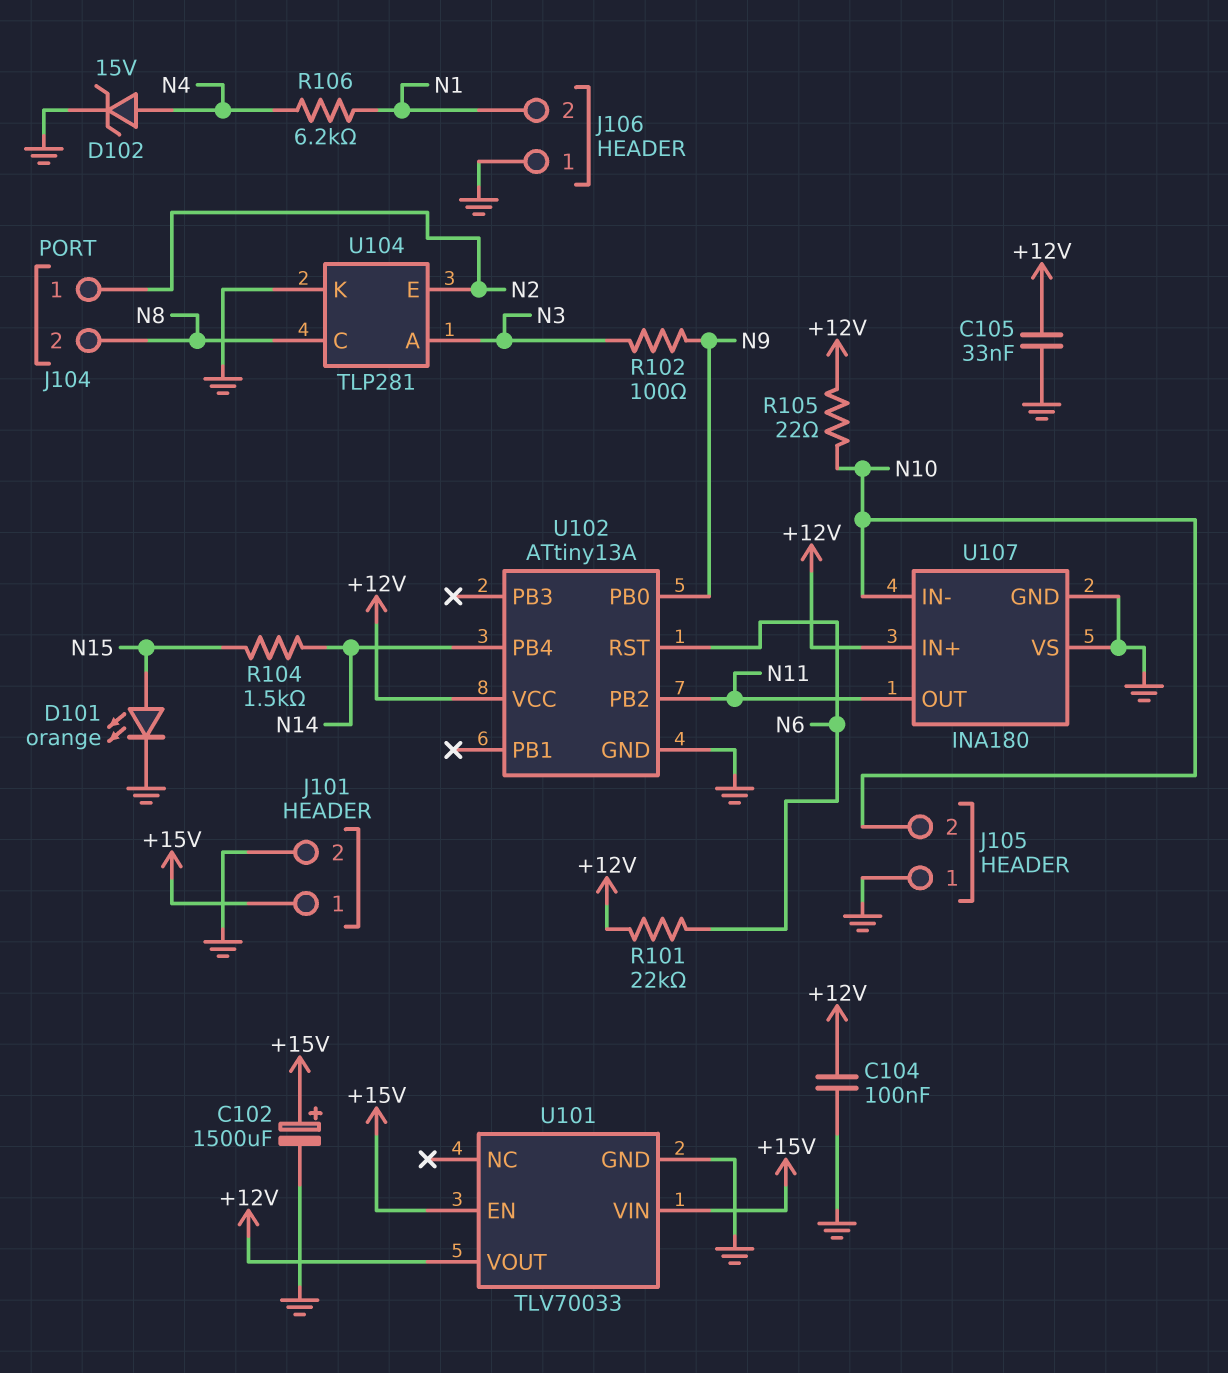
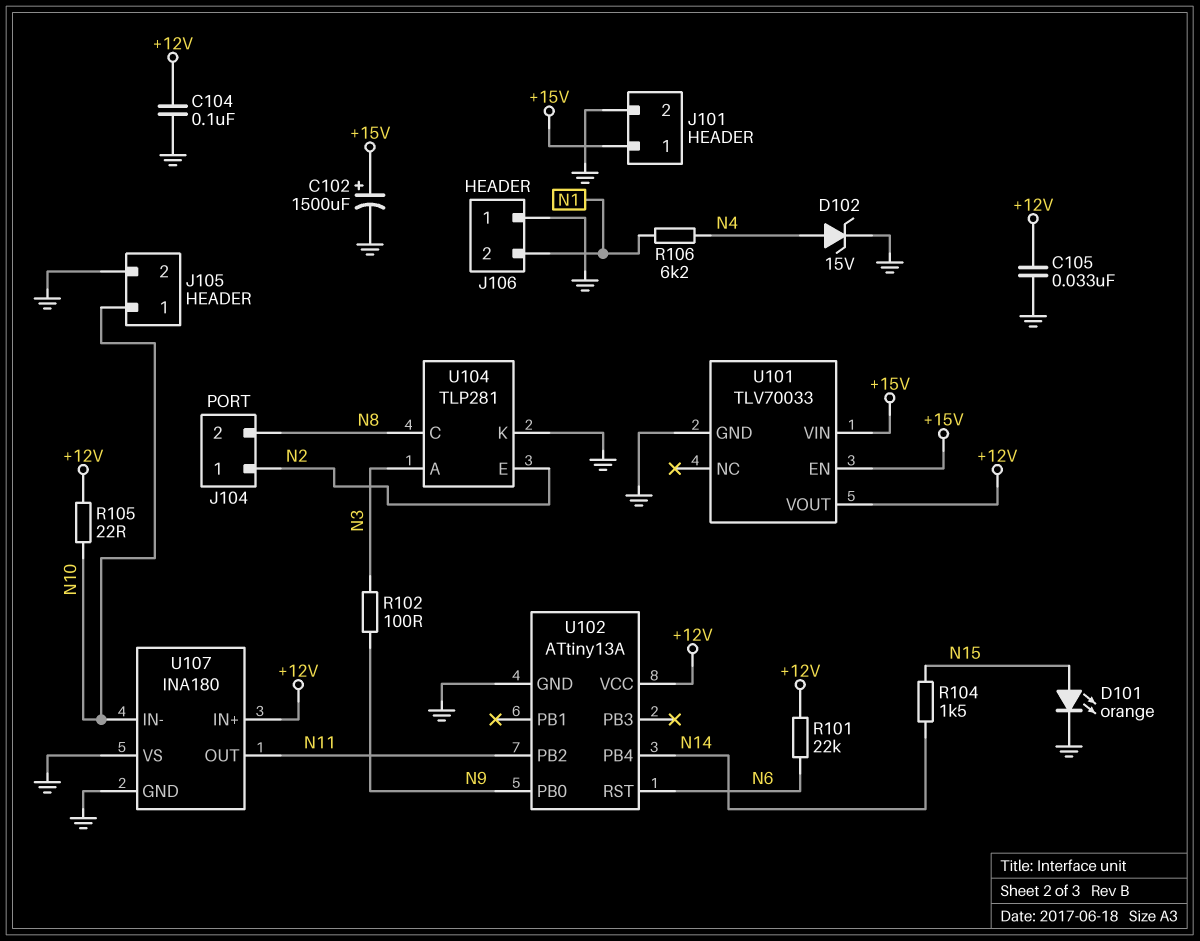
J105 pin 1: GND -> N10
J105 pin 2: N10 -> GND

